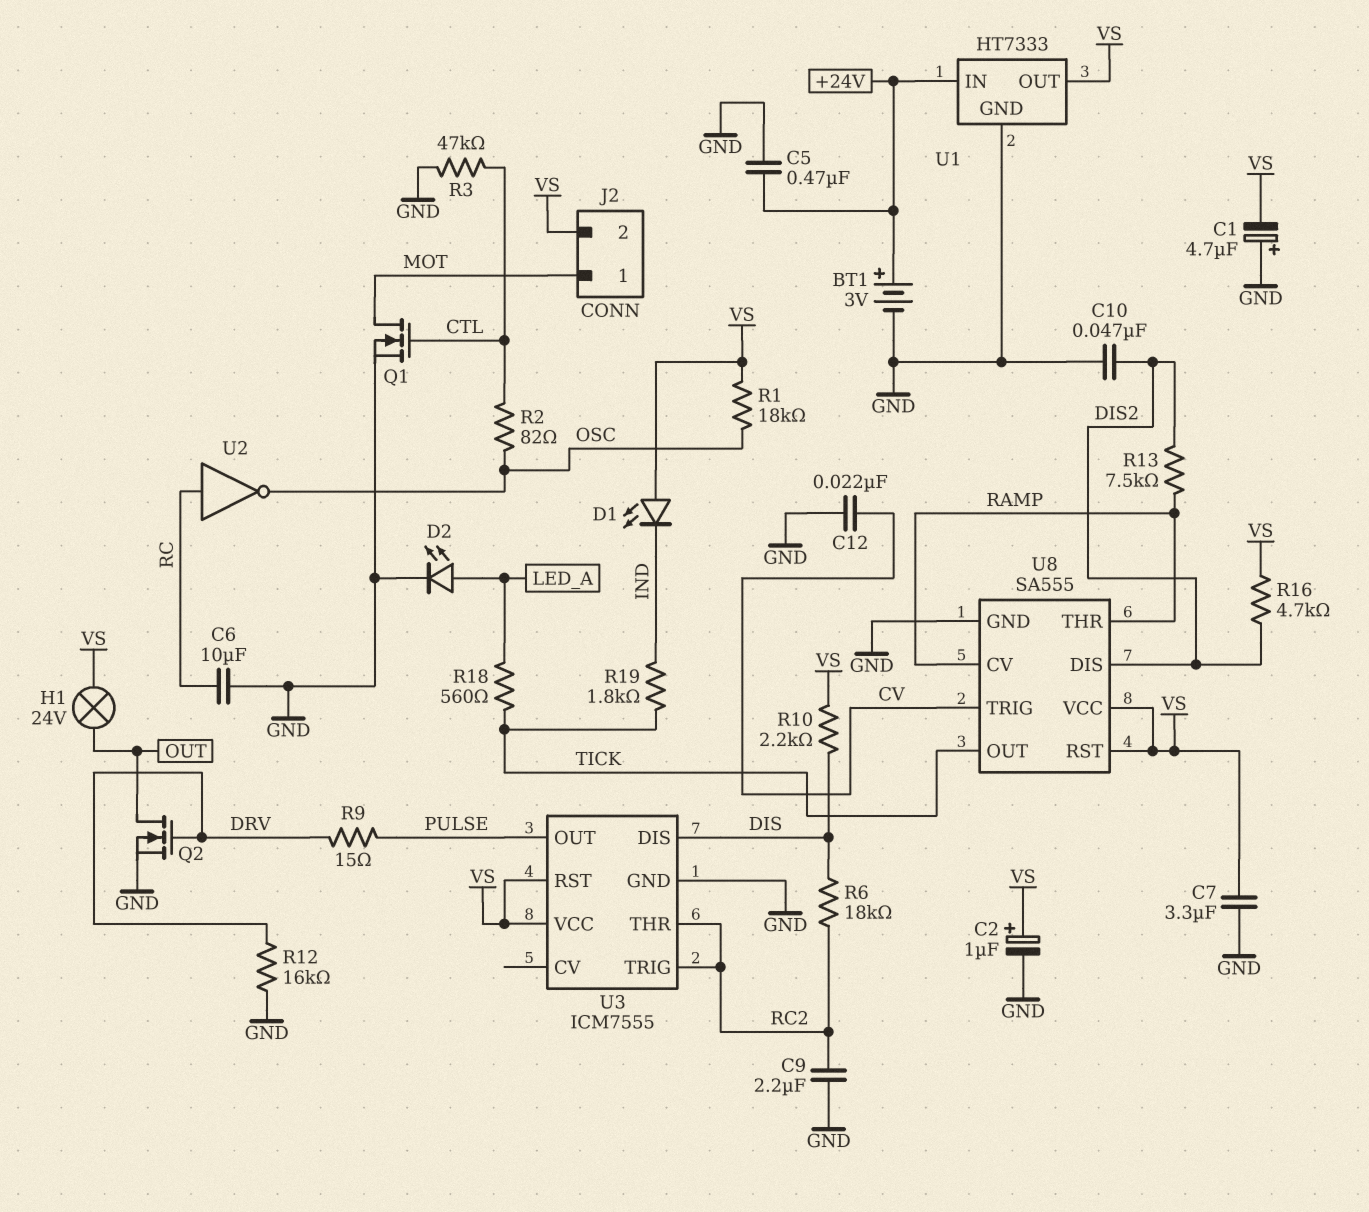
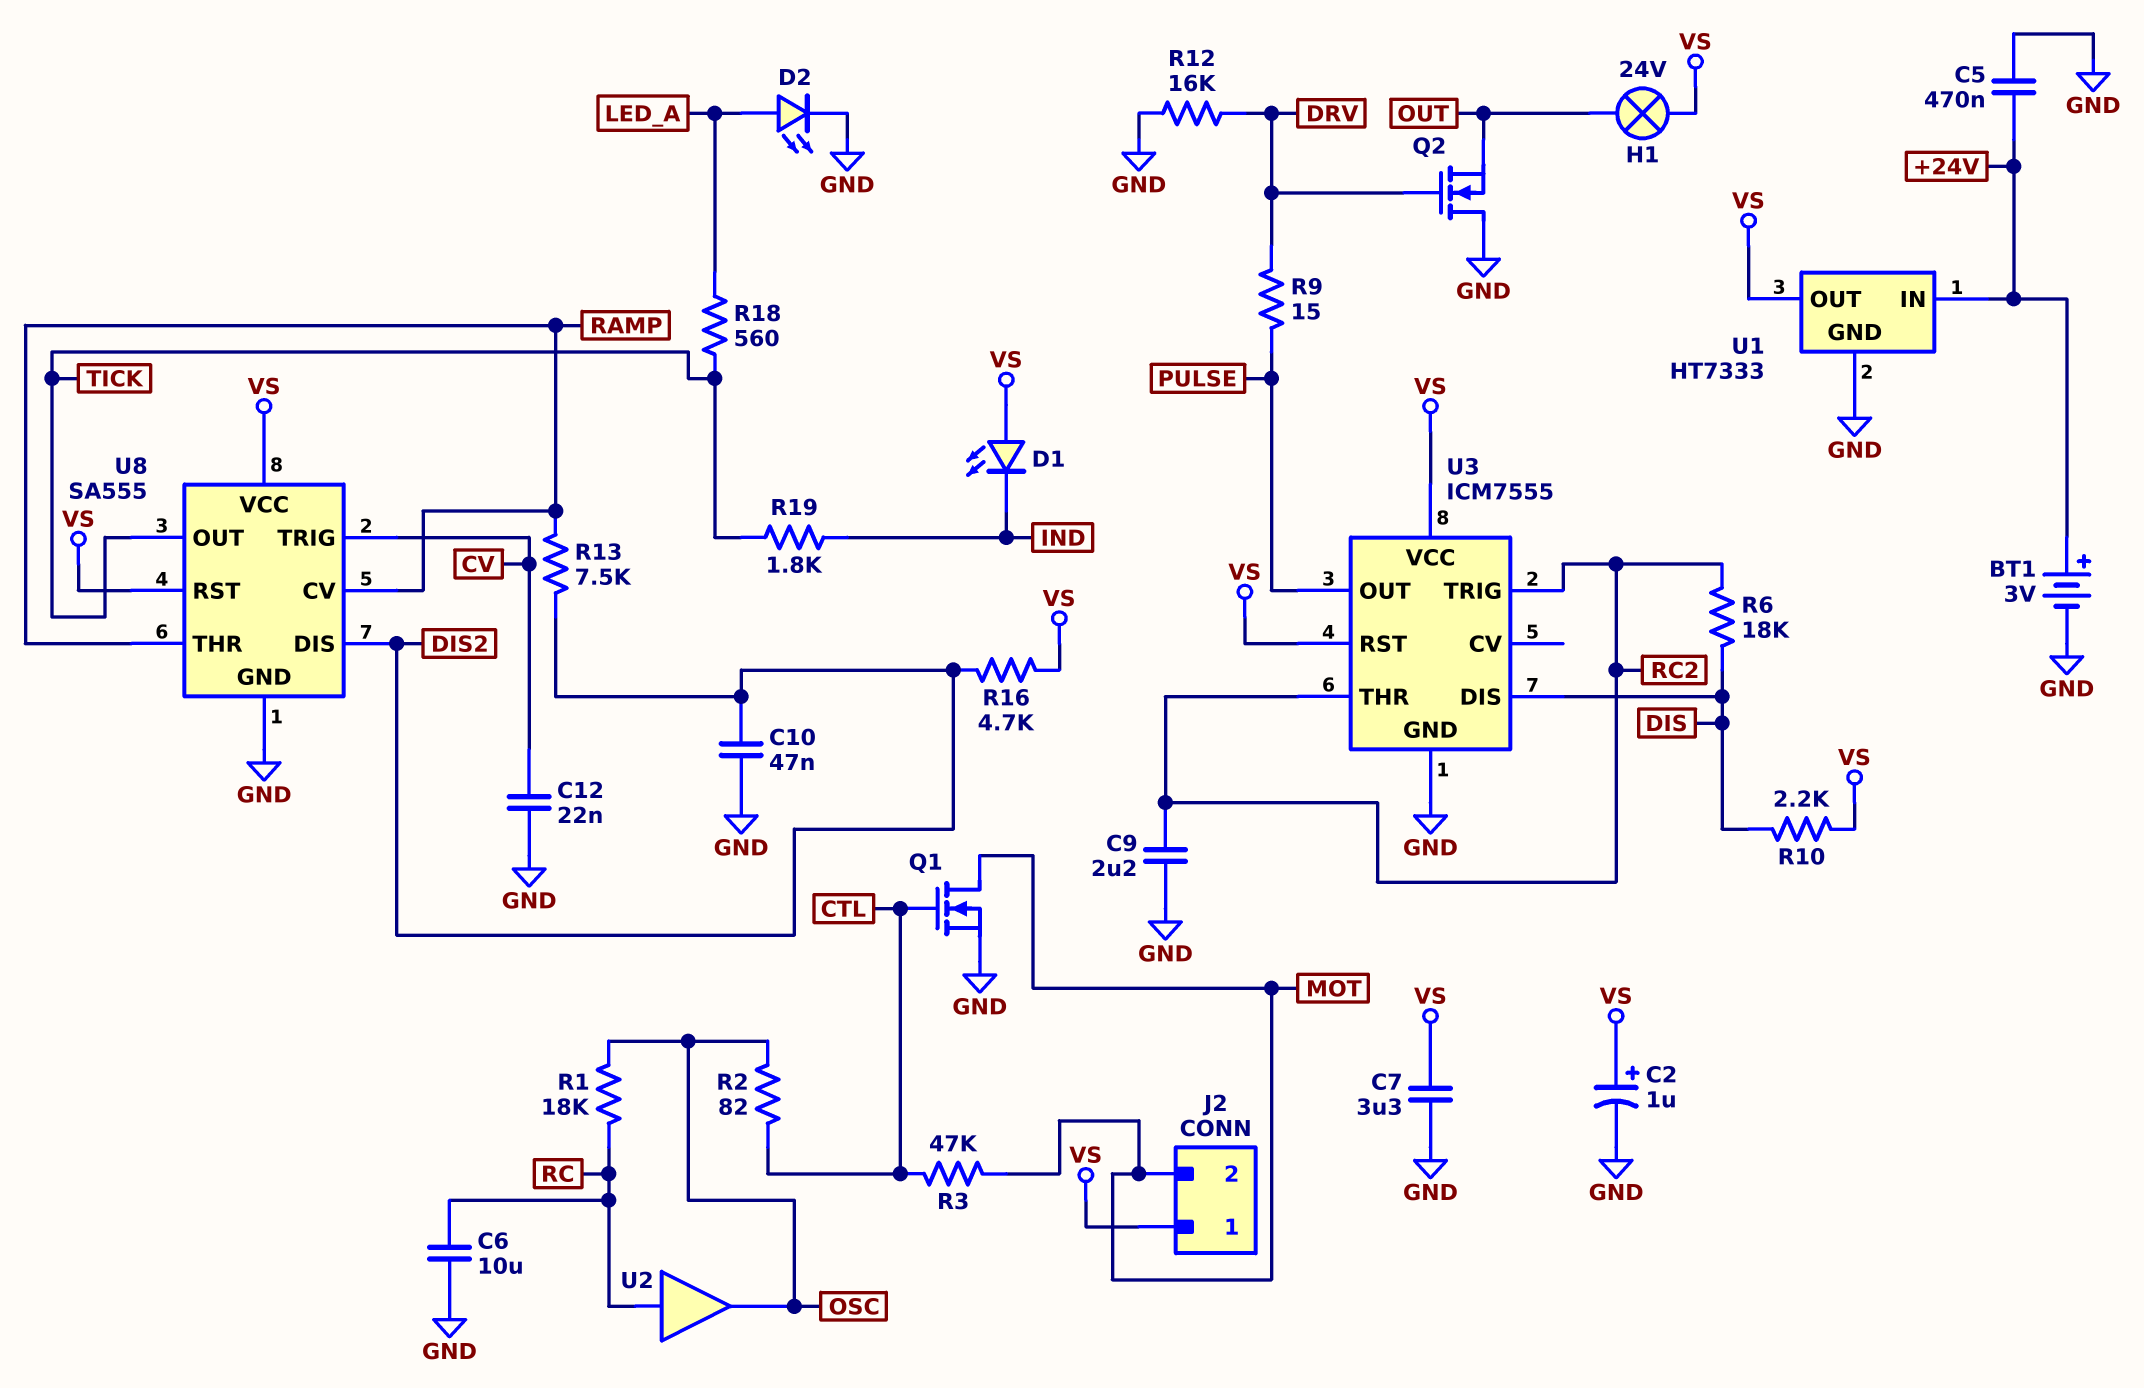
C1: 4.7uF (plus GND, minus VS) -> none
J2 pin 1: MOT -> VS
J2 pin 2: VS -> MOT
Q2: NMOS (G DRV, D OUT, S GND) -> NMOS (G DRV, D GND, S OUT)
R1: 18k (OSC, VS) -> 18k (OSC, RC)
R3: 47k (CTL, GND) -> 47k (CTL, MOT)
U2: NOT (in RC, out OSC) -> buffer (in RC, out OSC)

